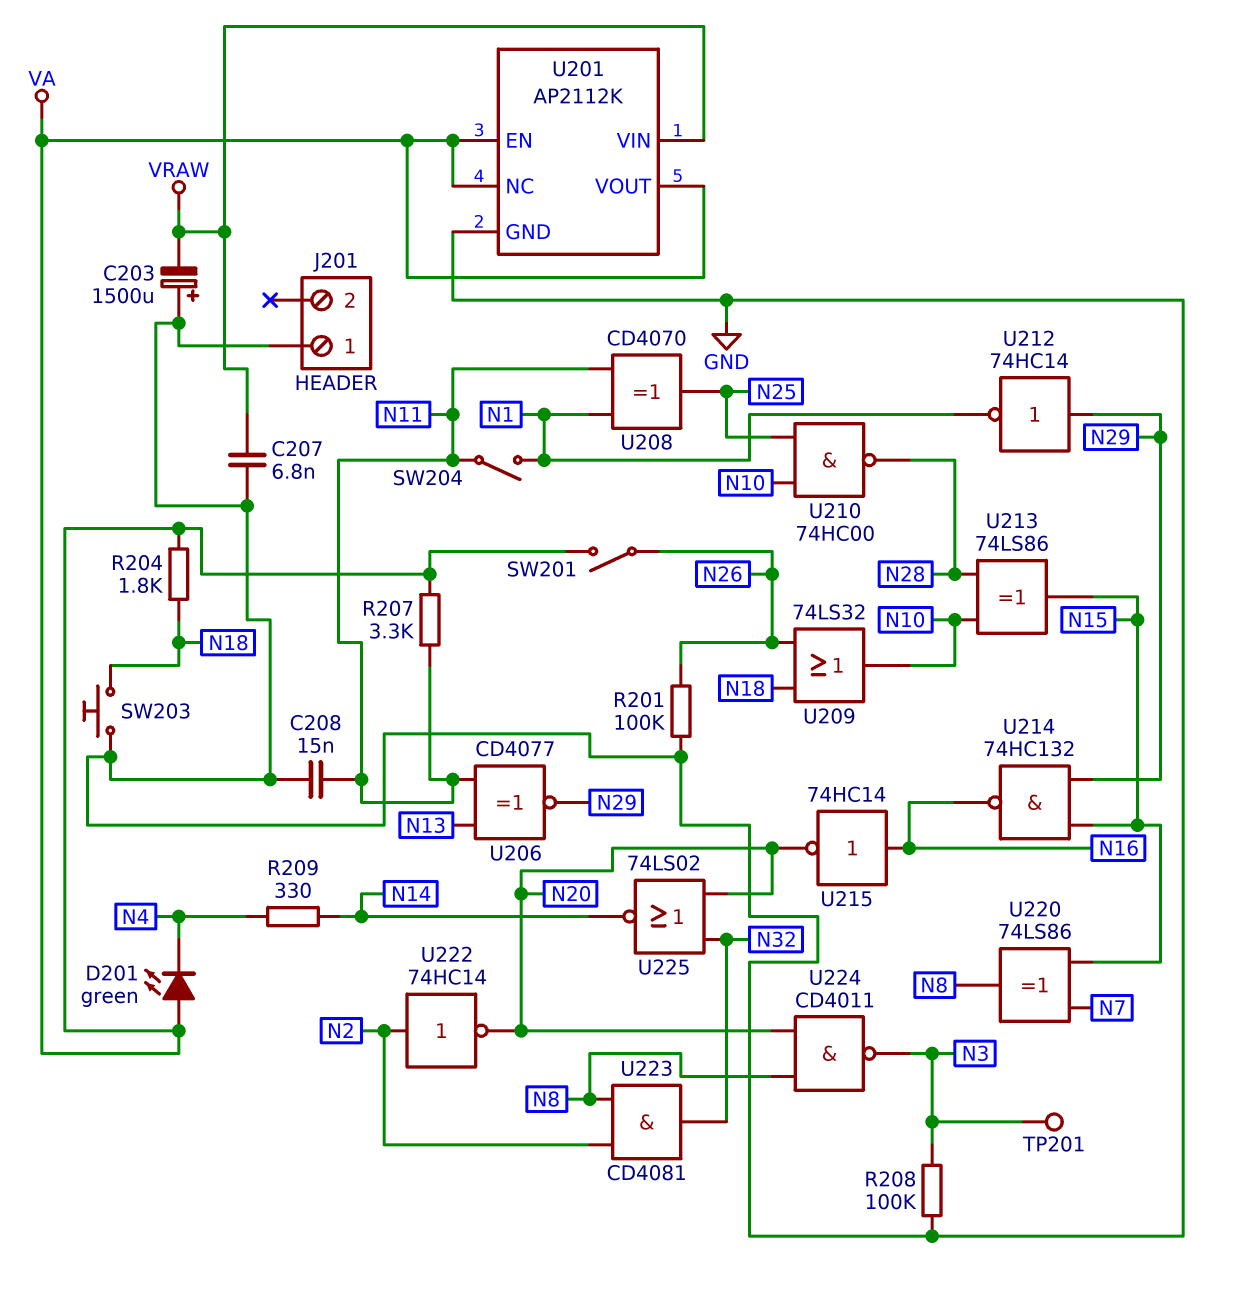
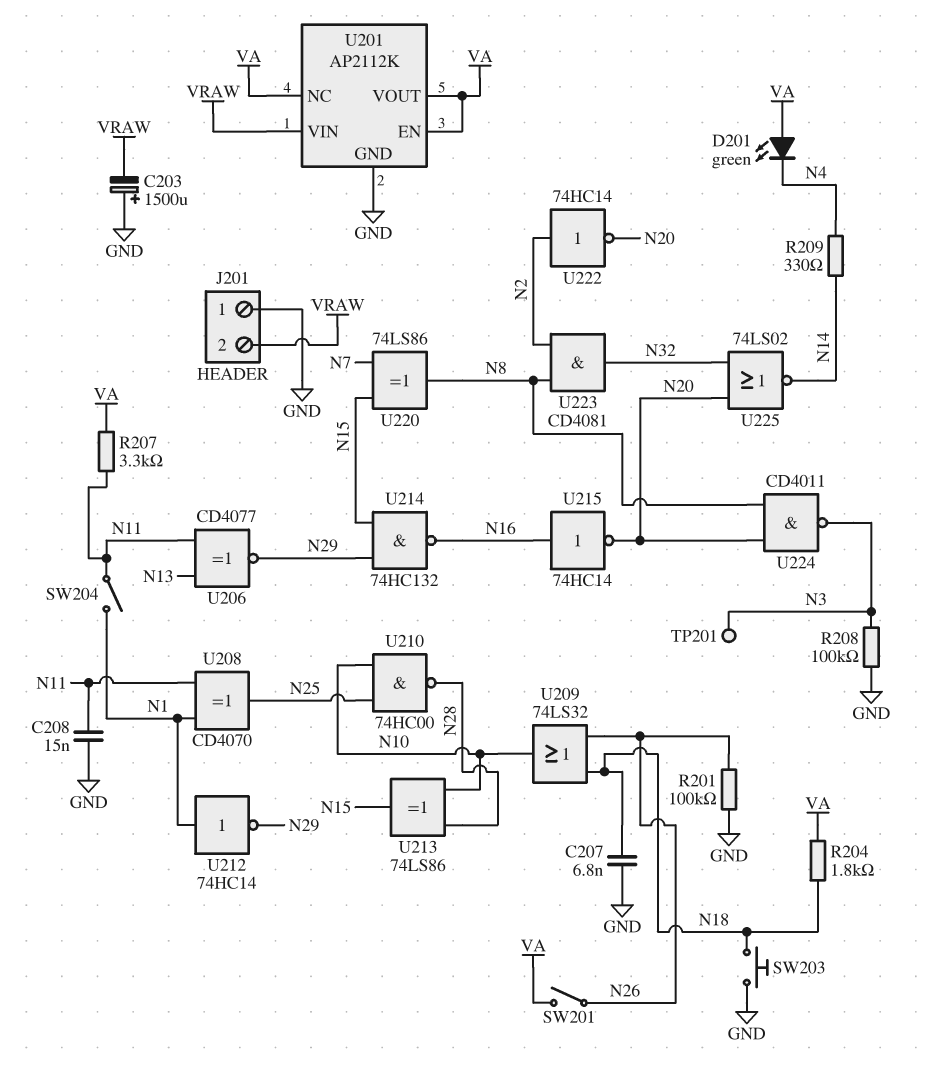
C207: 6.8nF (GND, VRAW) -> 6.8nF (GND, N18)
J201 pin 2: none -> VRAW
U212: NOT 74HC14 (in N29, out N1) -> NOT 74HC14 (in N1, out N29)

